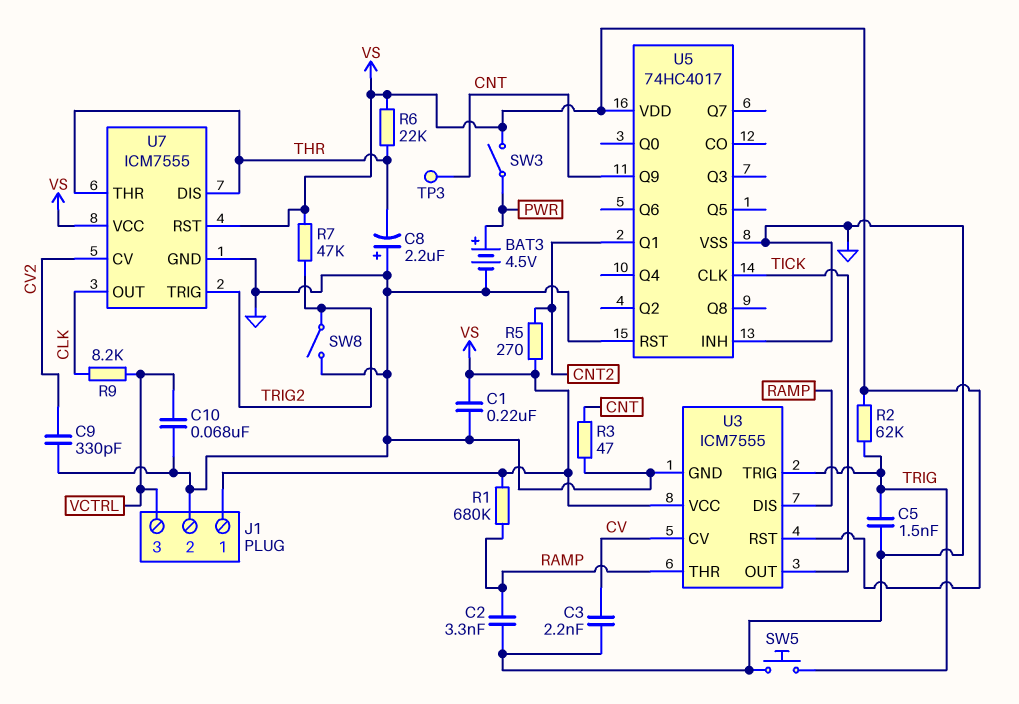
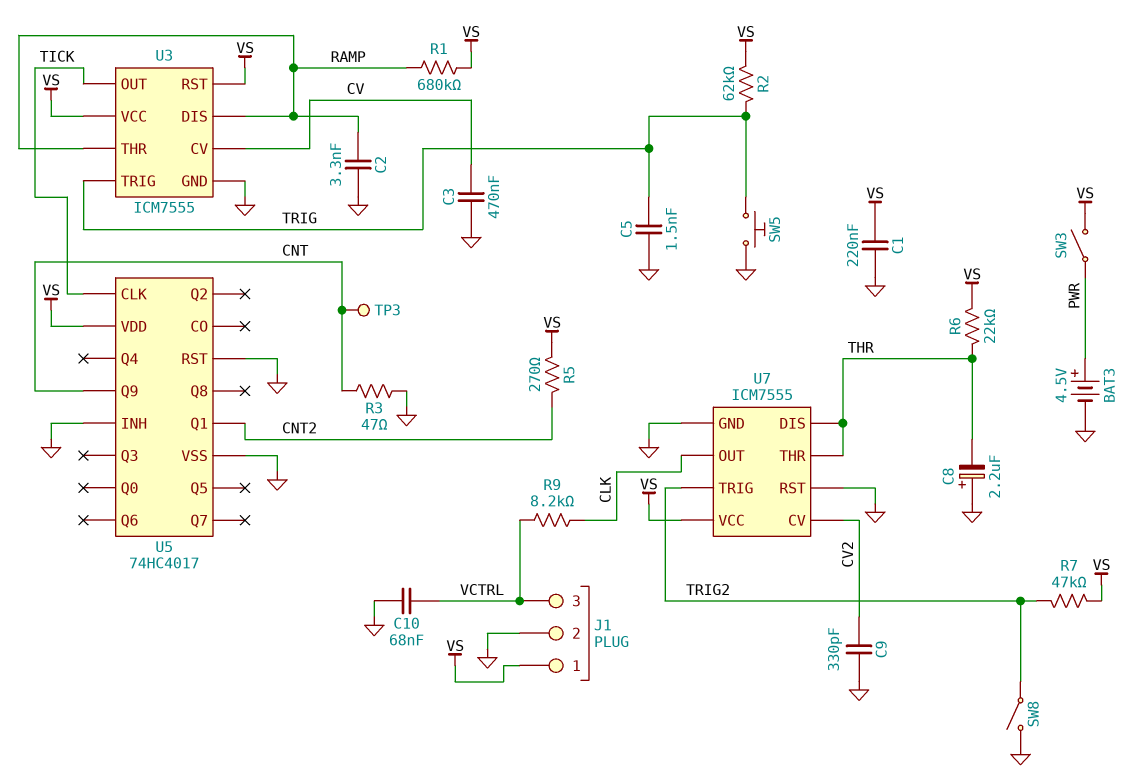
C3: 2.2nF (CV, GND) -> 470nF (CV, GND)
U7 pin RST: VS -> GND

